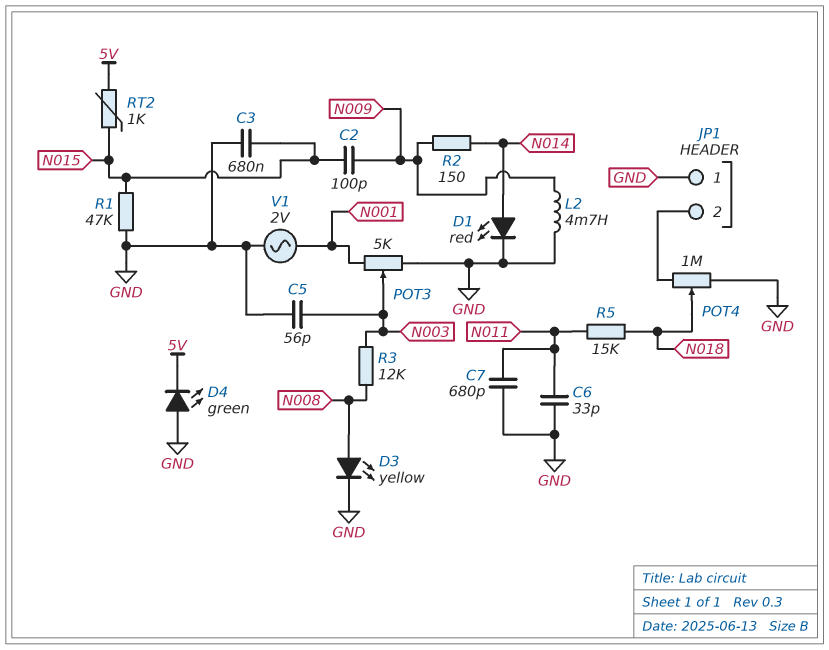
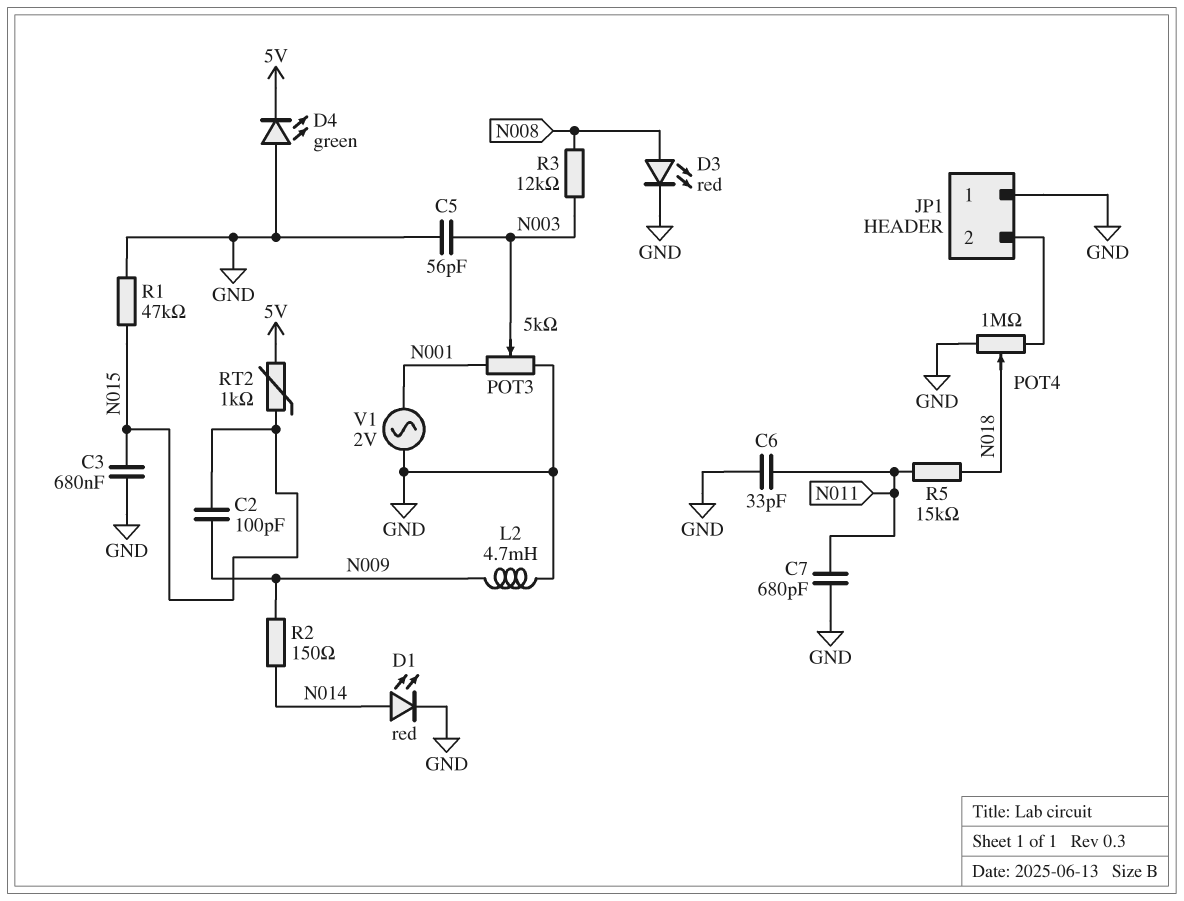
D3: LED yellow (A N008, K GND) -> LED red (A N008, K GND)

